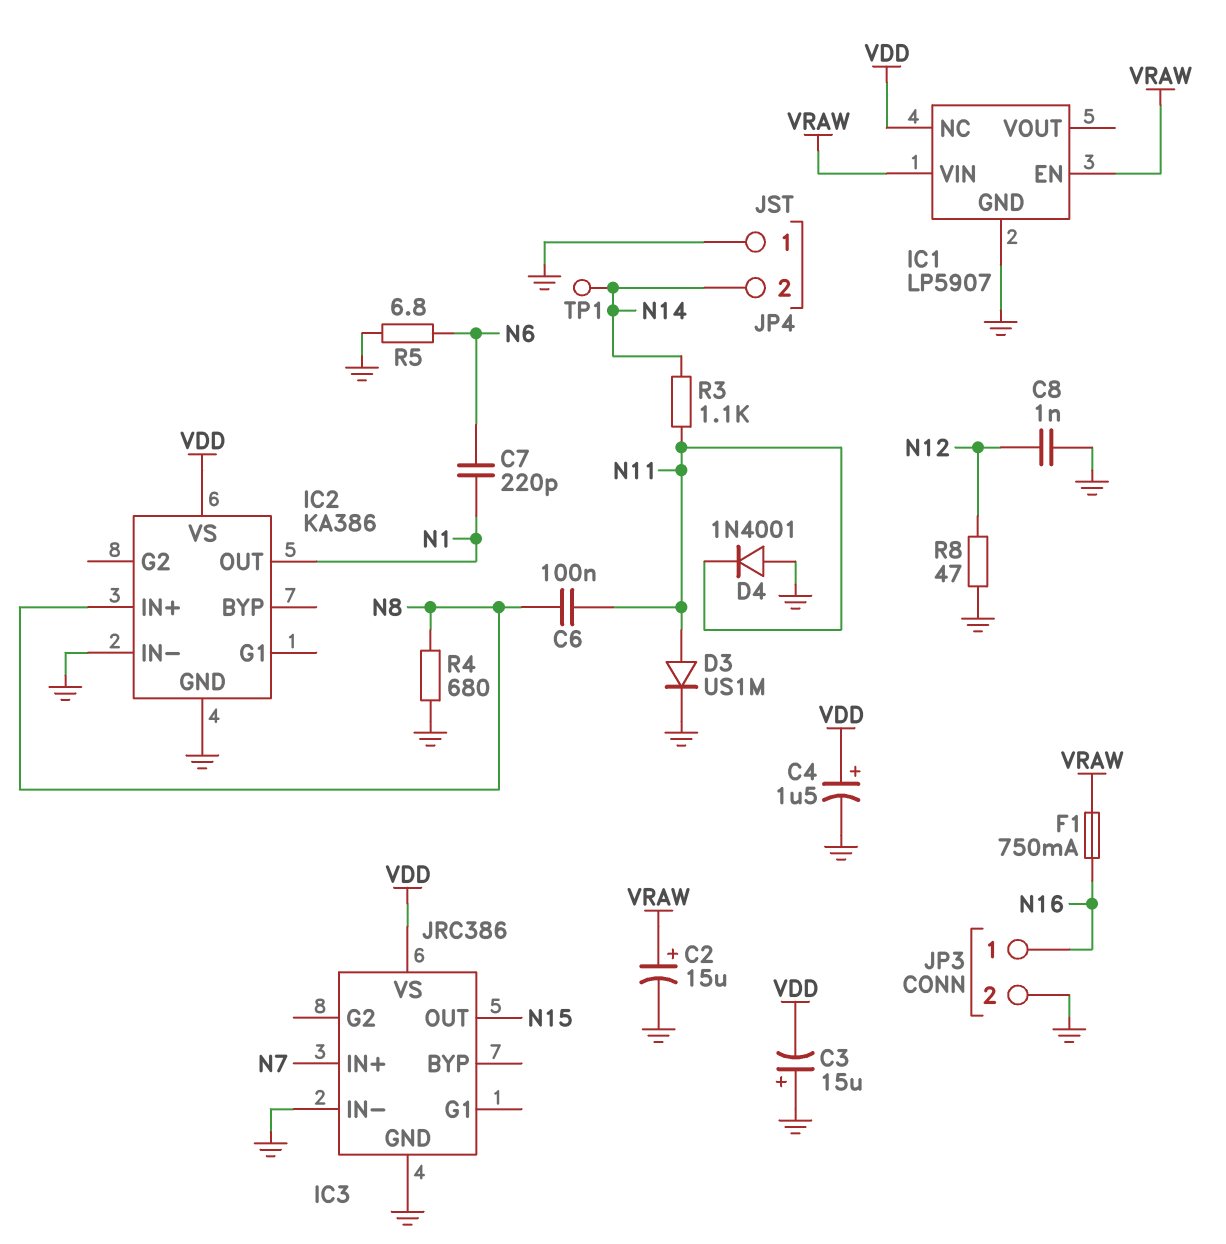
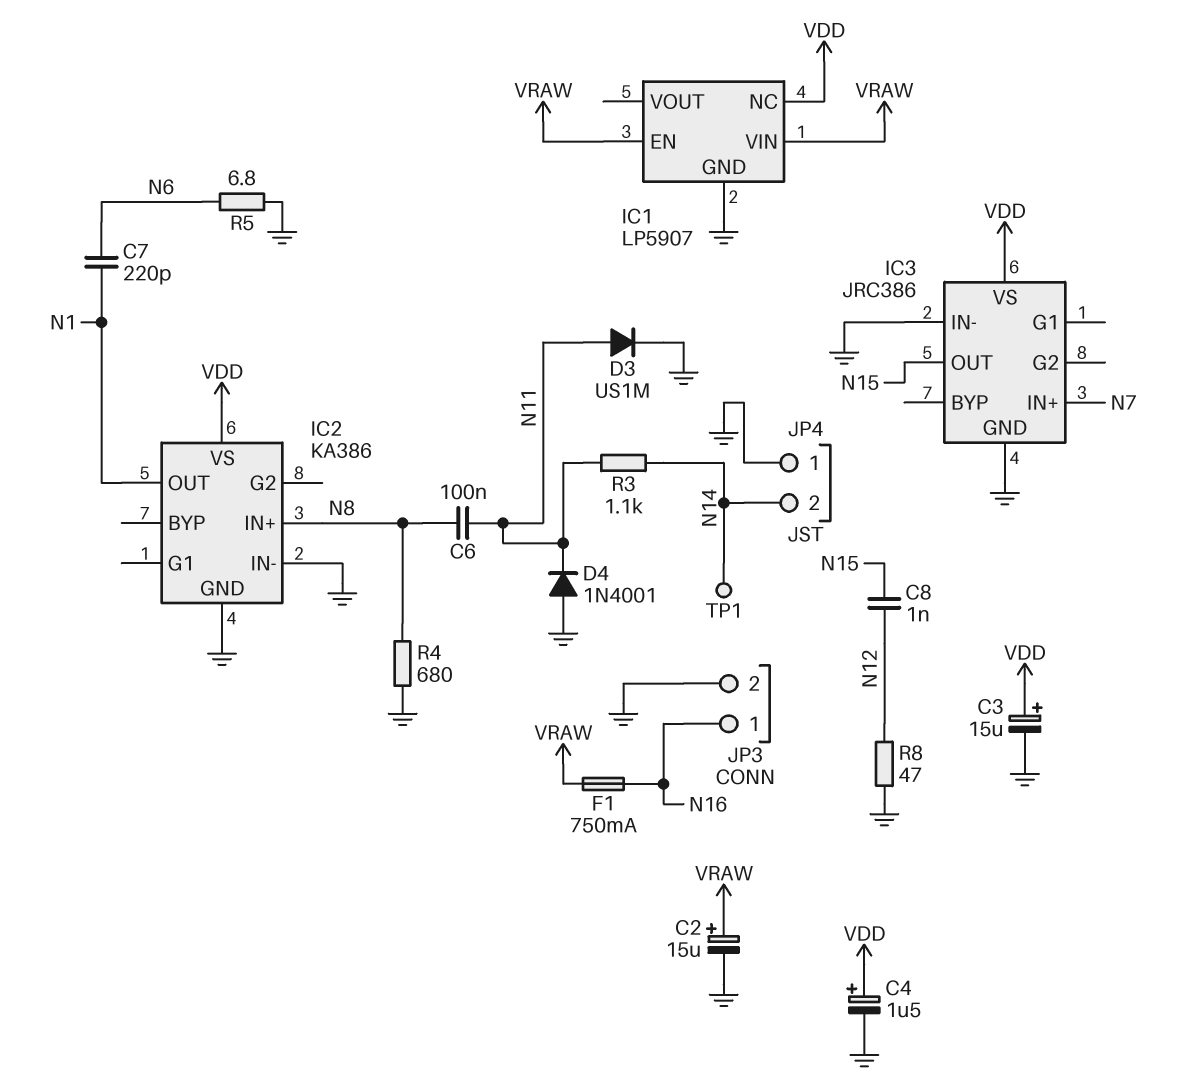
C3: 15uF (plus GND, minus VDD) -> 15uF (plus VDD, minus GND)
C8: 1nF (GND, N12) -> 1nF (N12, N15)

